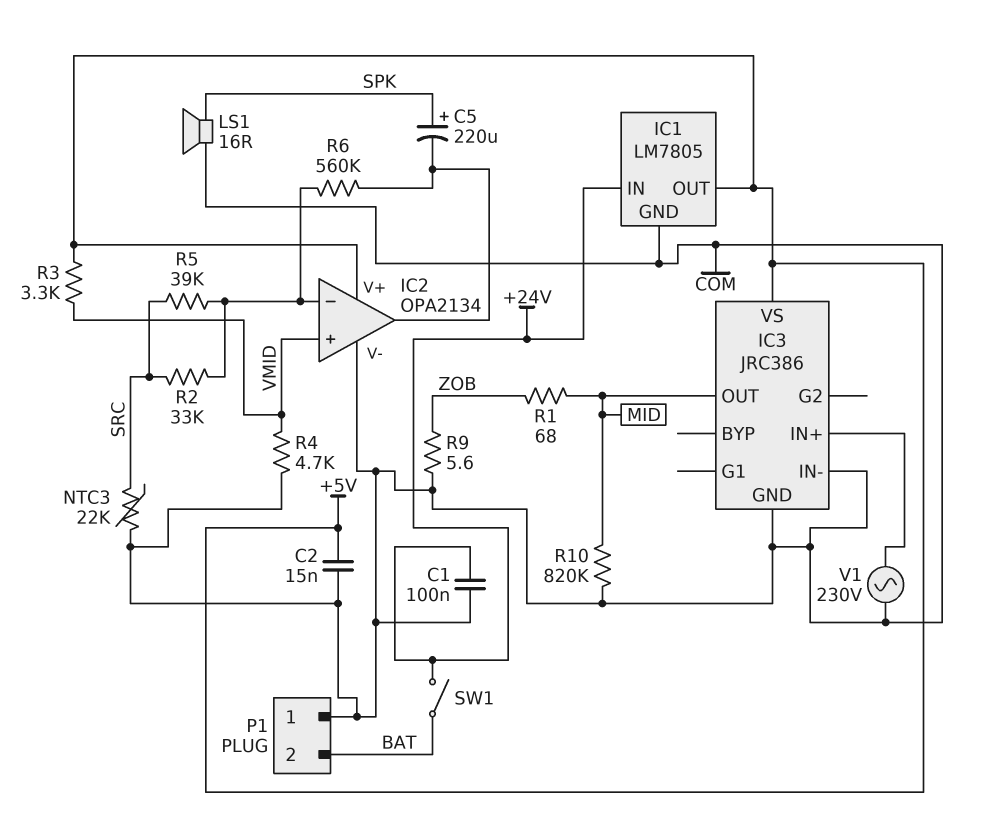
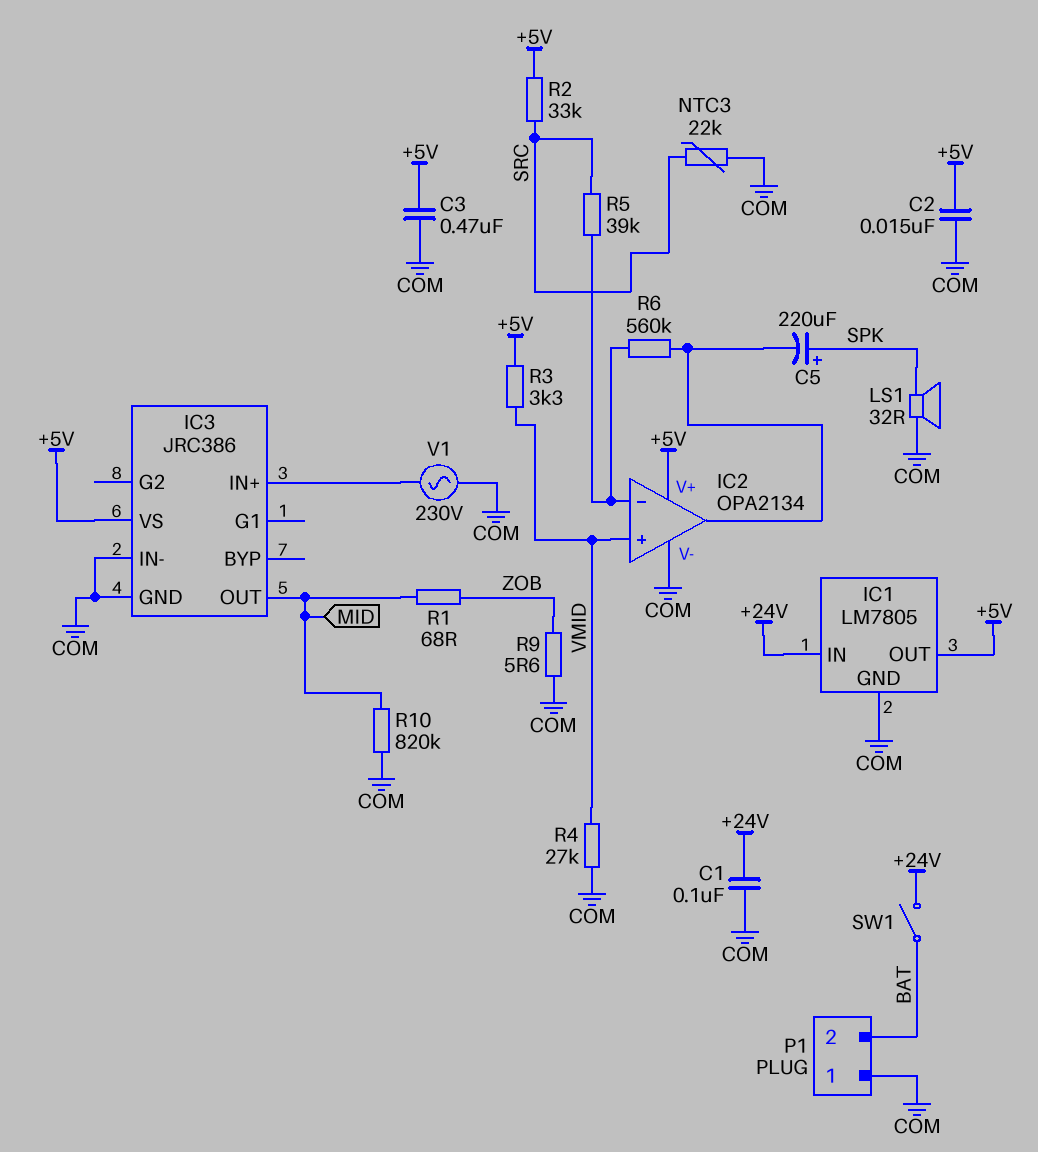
C3: none -> 470nF (+5V, COM)
LS1: speaker 16R (COM, SPK) -> speaker 32R (COM, SPK)
R2: 33k (IC2/in-, SRC) -> 33k (+5V, SRC)
R4: 4.7k (COM, VMID) -> 27k (COM, VMID)

